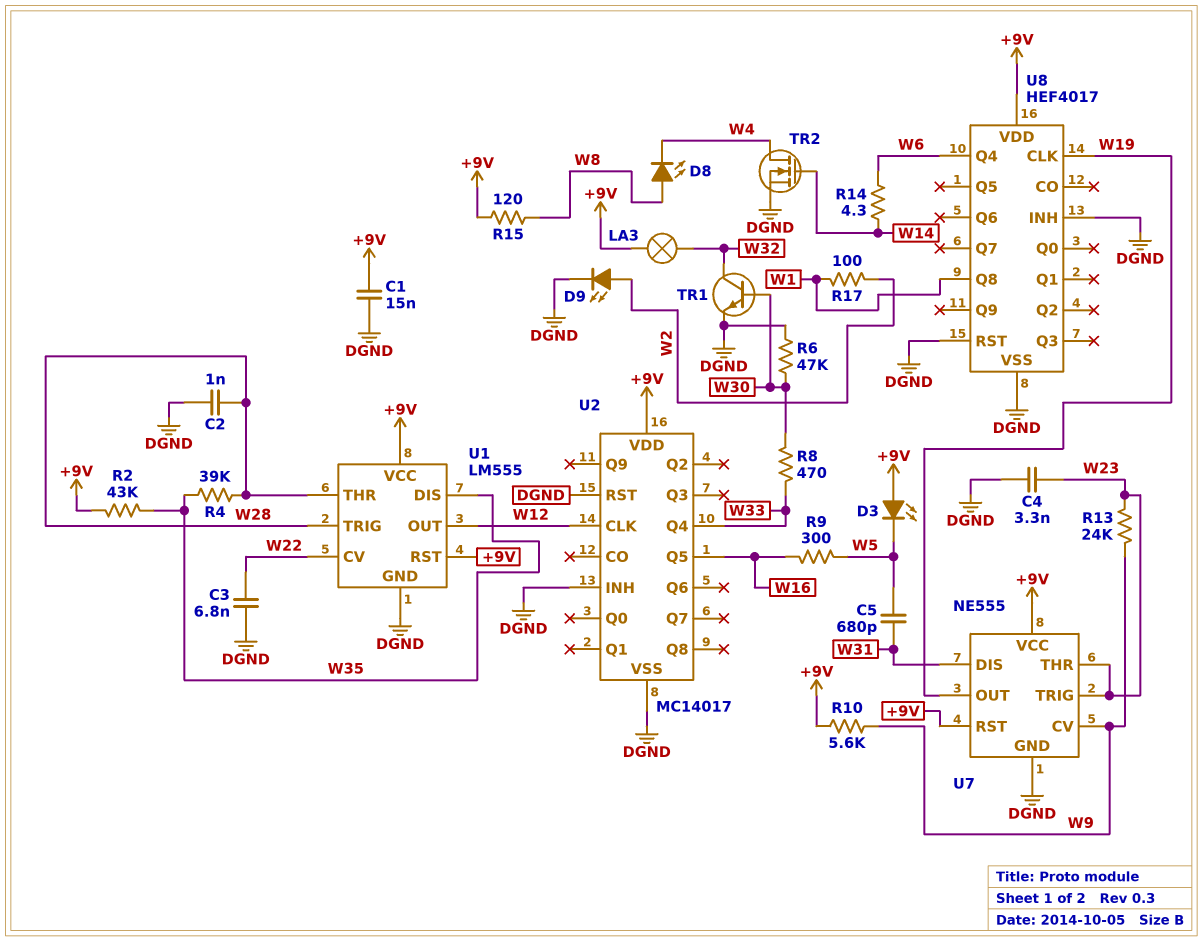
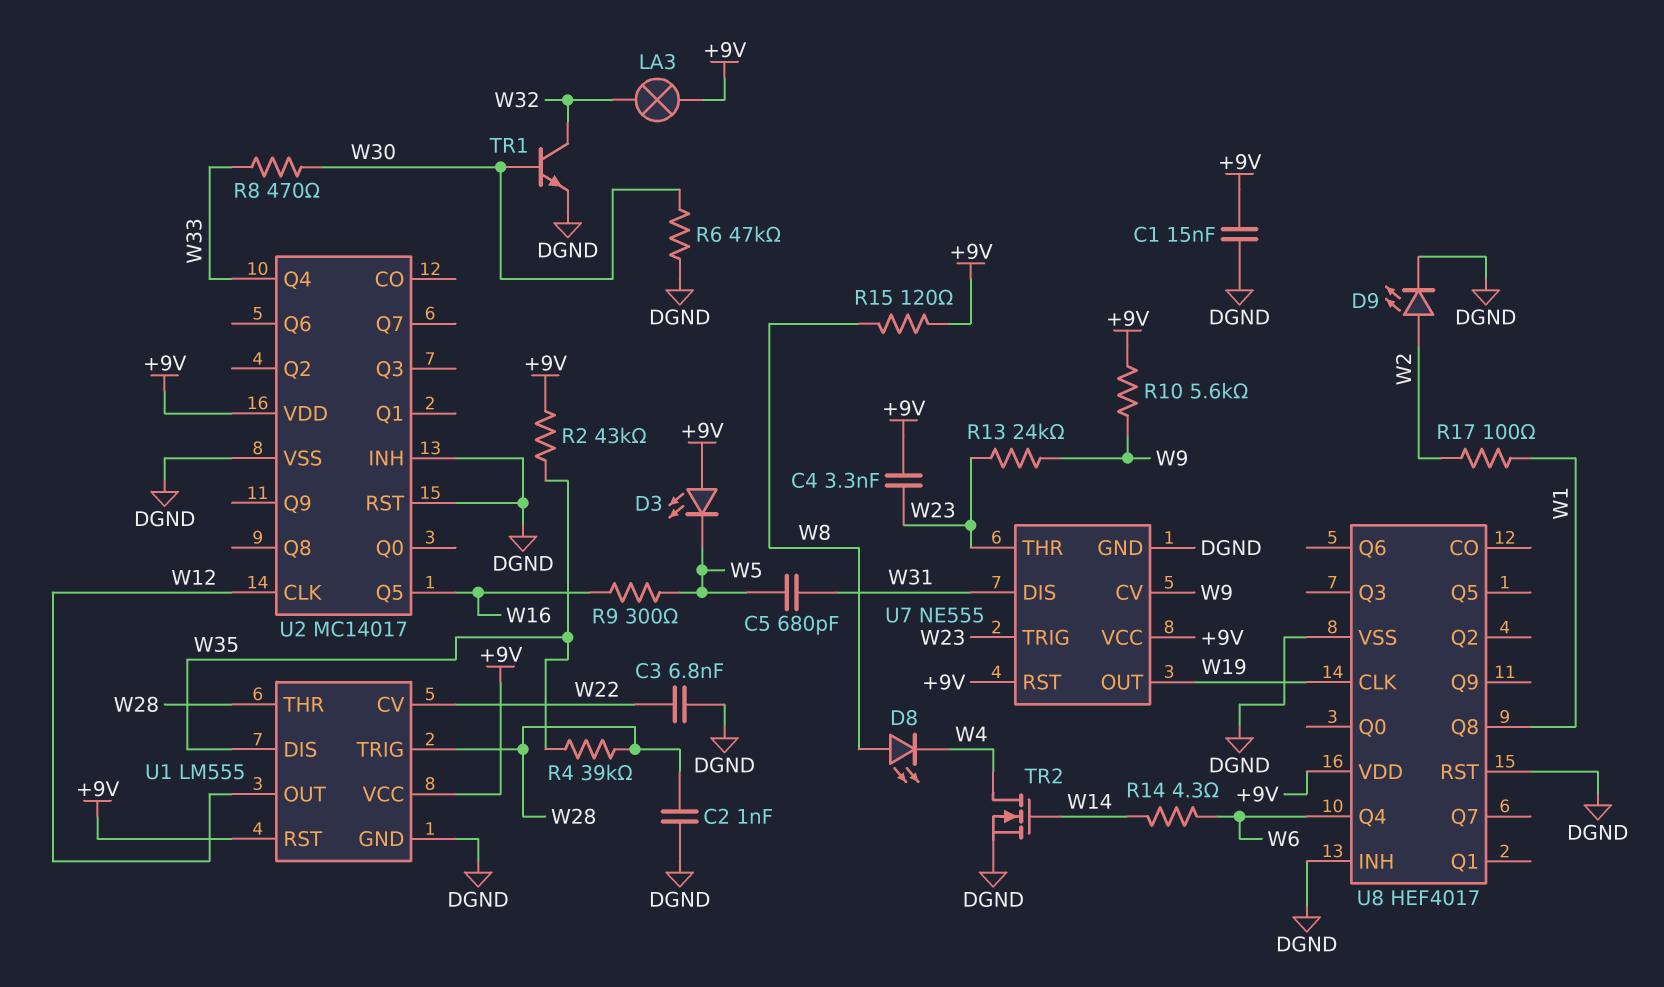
C4: 3.3nF (DGND, W23) -> 3.3nF (+9V, W23)

